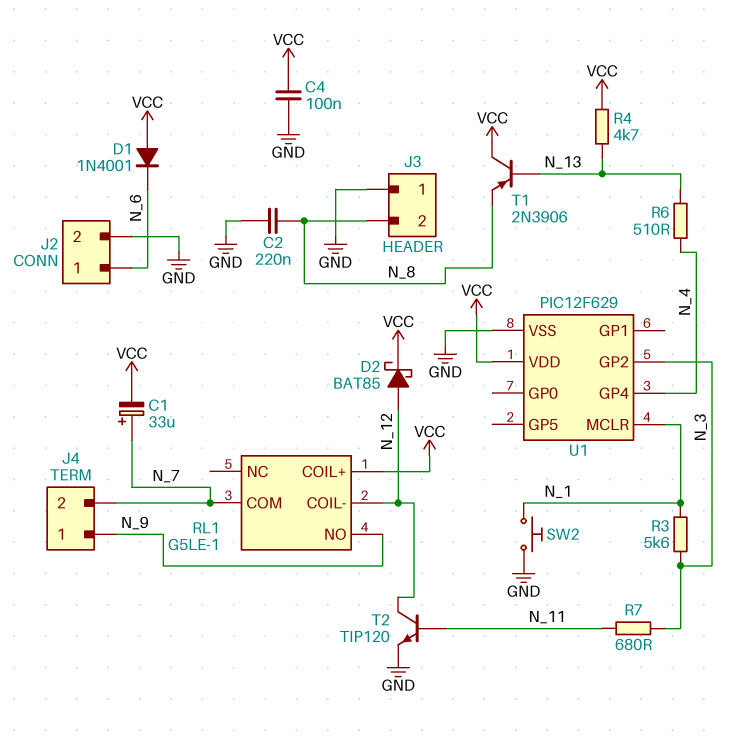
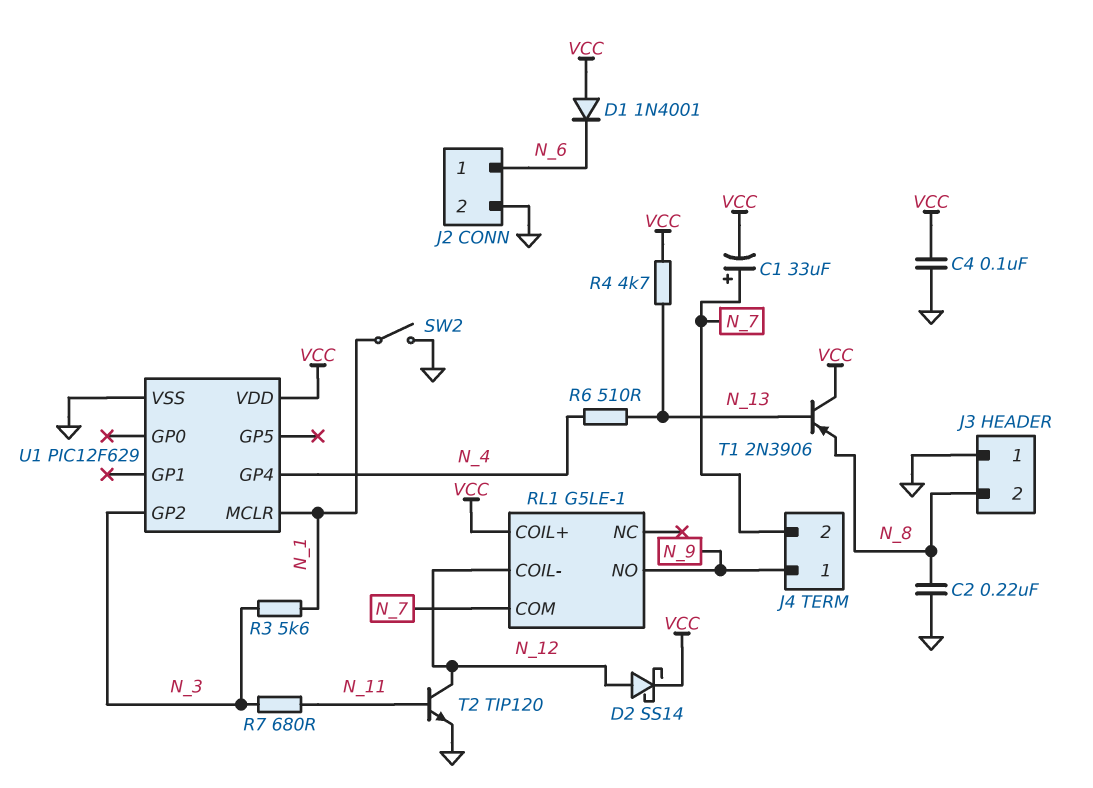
D2: schottky BAT85 (A N_12, K VCC) -> schottky SS14 (A N_12, K VCC)
SW2: button (GND, N_1) -> switch (GND, N_1)

